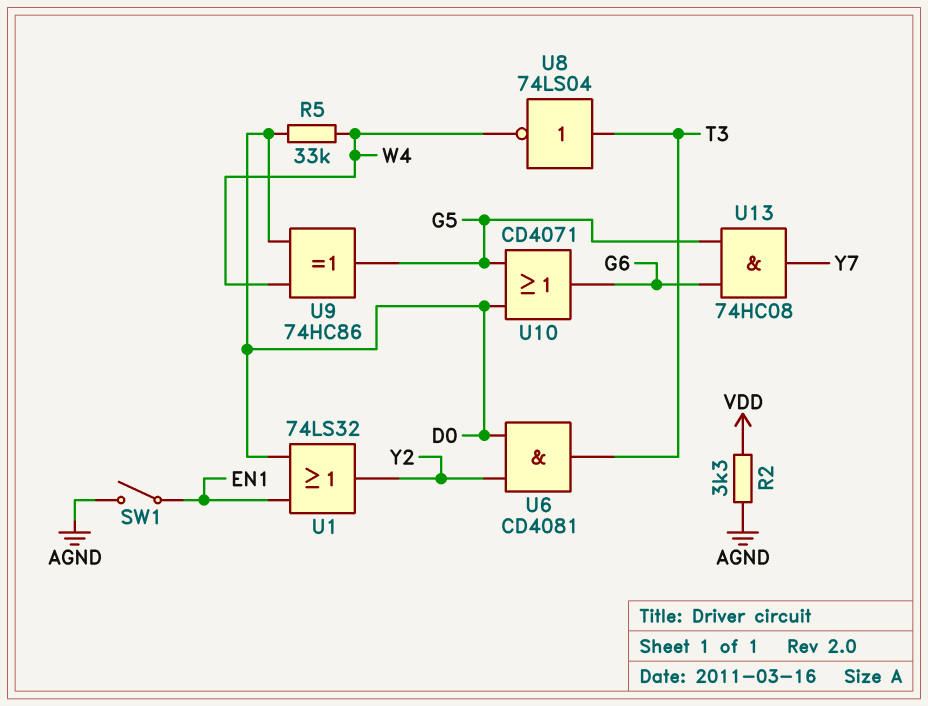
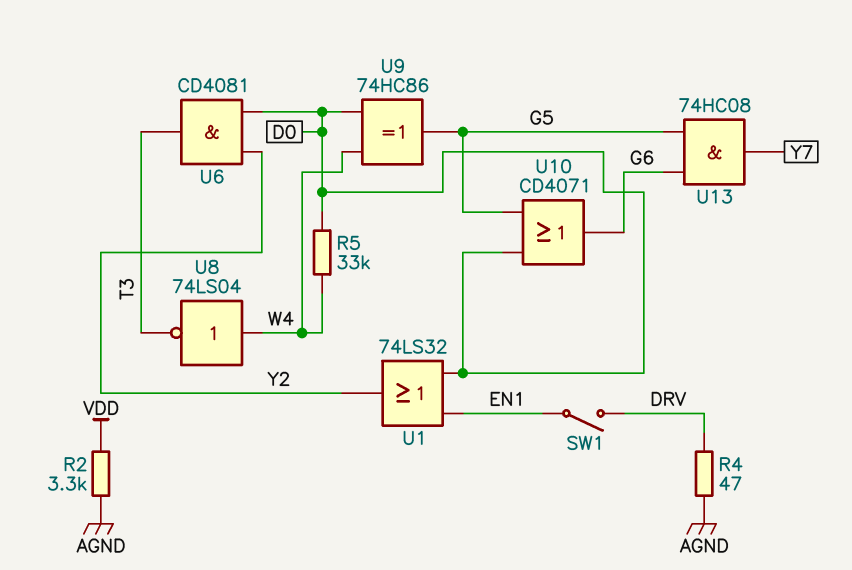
R4: none -> 47 (AGND, DRV)
SW1: switch (AGND, EN1) -> switch (DRV, EN1)
U8: NOT 74LS04 (in T3, out W4) -> NOT 74LS04 (in W4, out T3)

